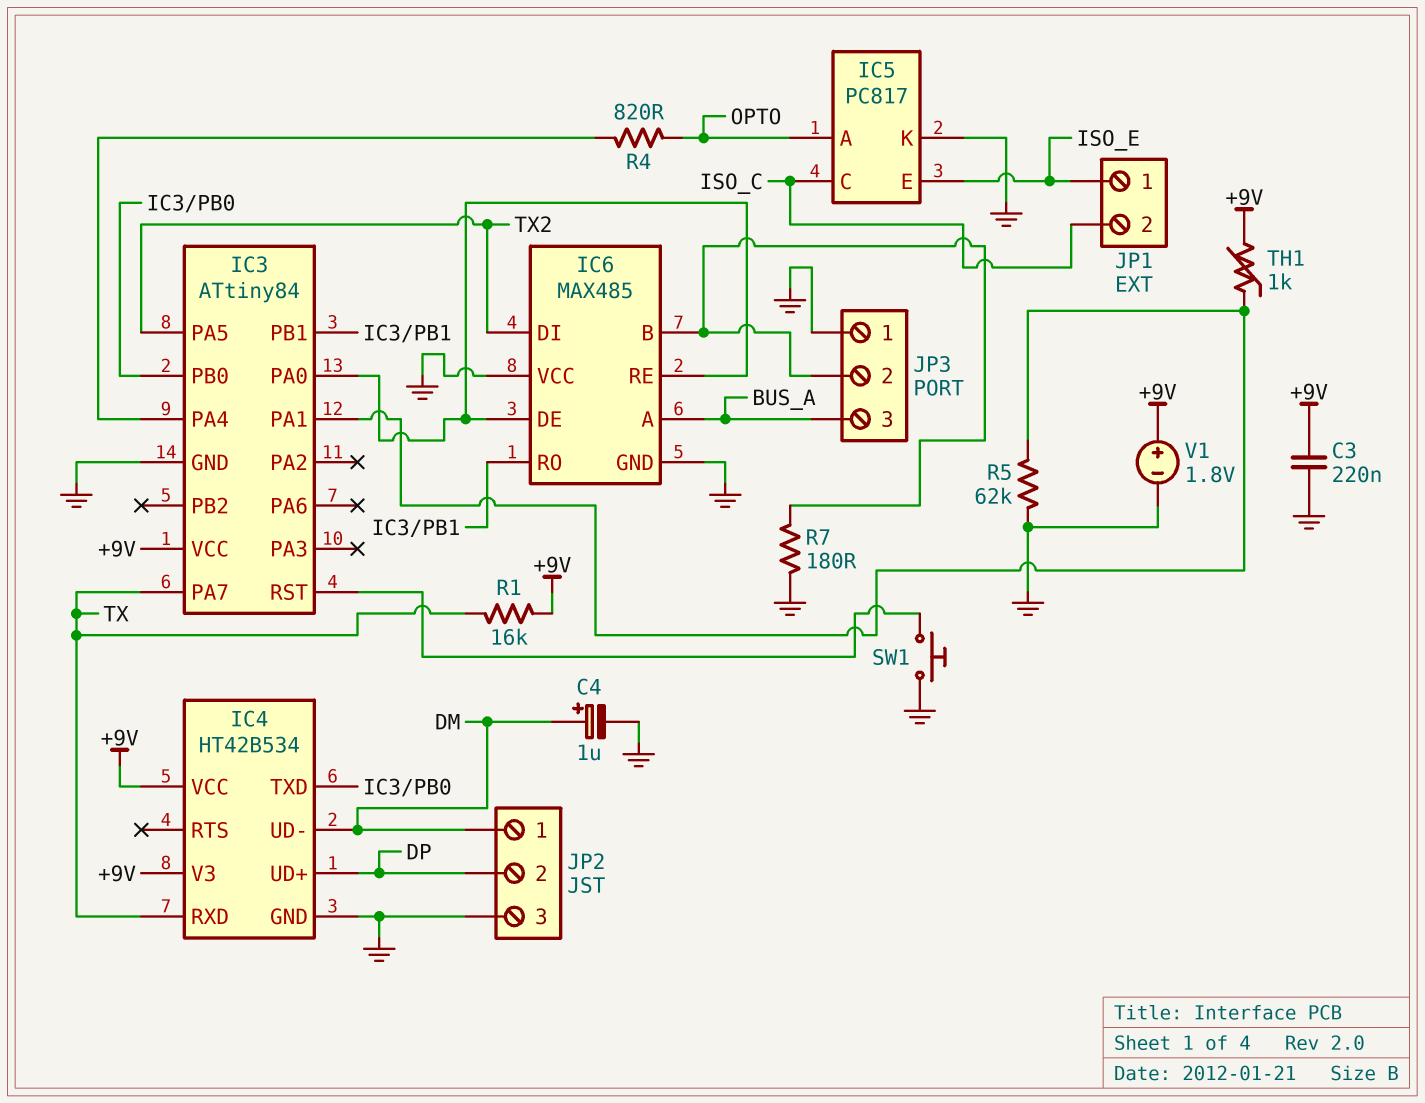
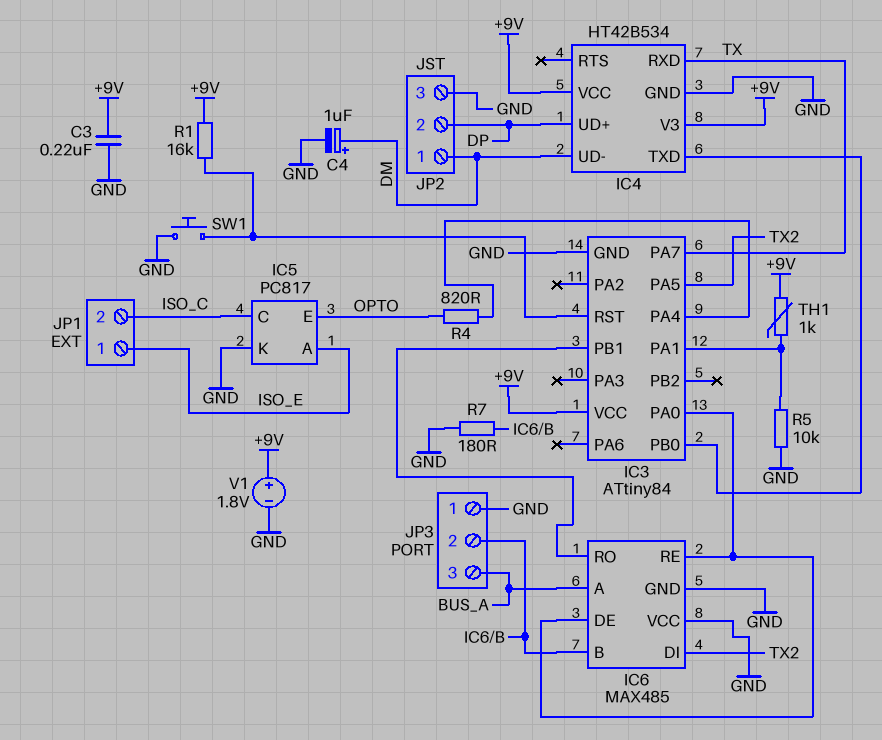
IC5 pin A: OPTO -> ISO_E
IC5 pin E: ISO_E -> OPTO
R1: 16k (+9V, TX) -> 16k (+9V, IC3/RST)
R5: 62k (GND, IC3/PA1) -> 10k (GND, IC3/PA1)

